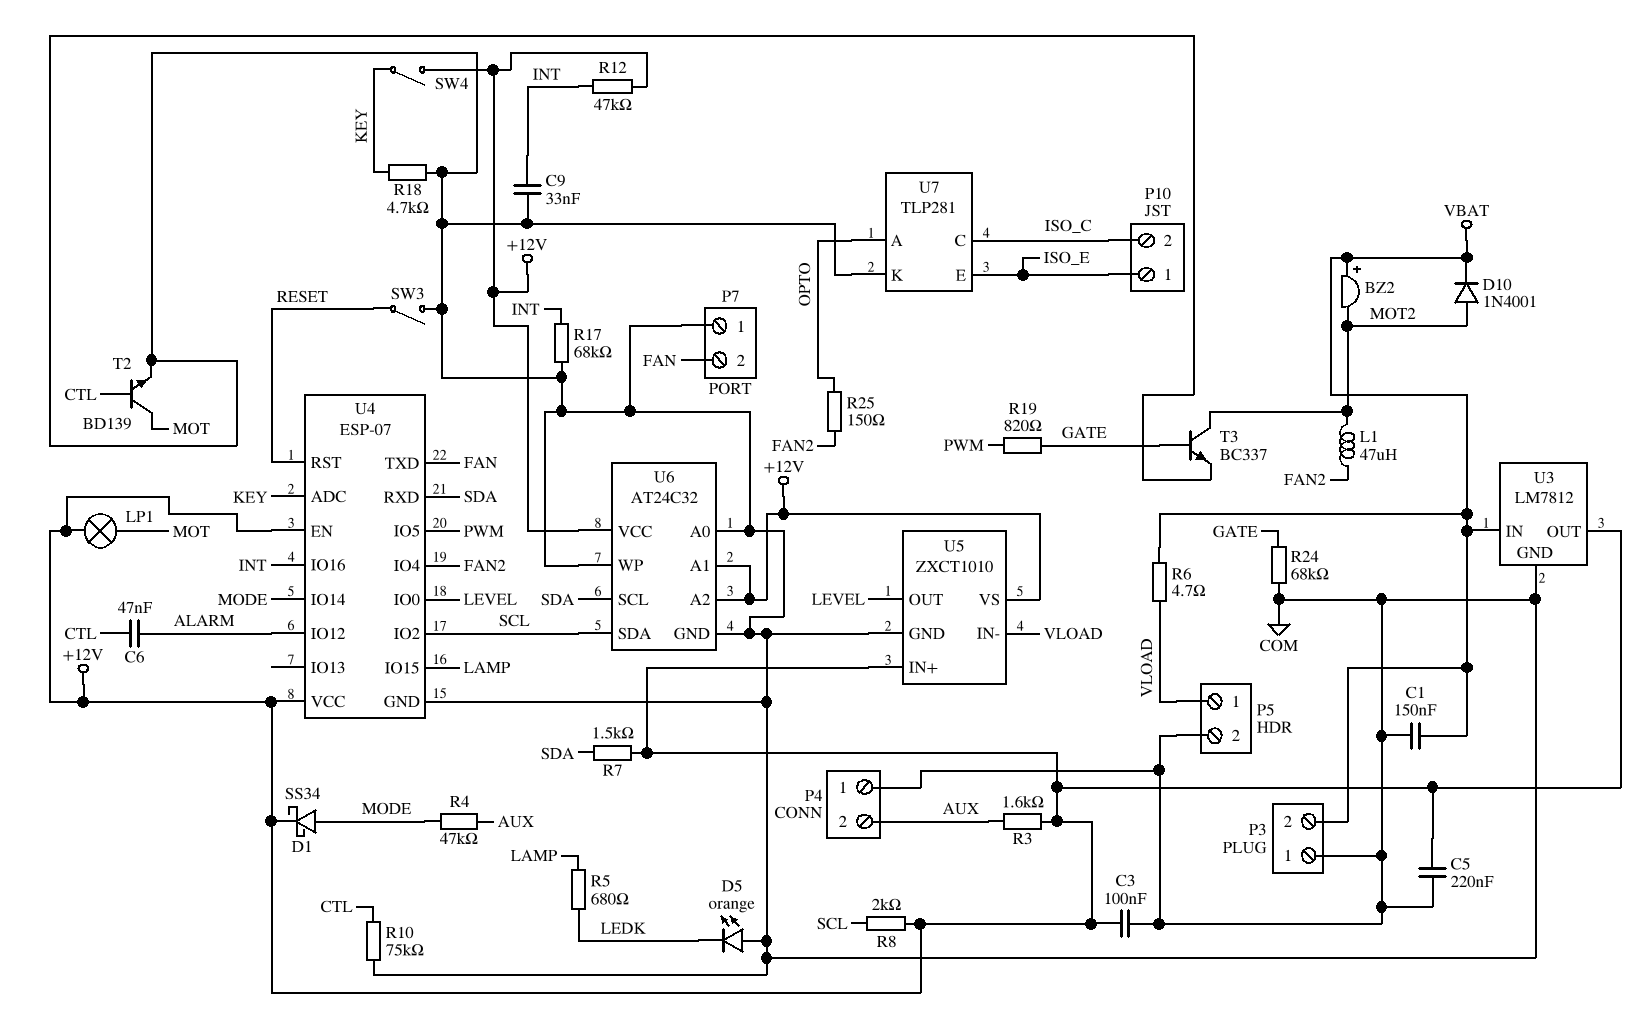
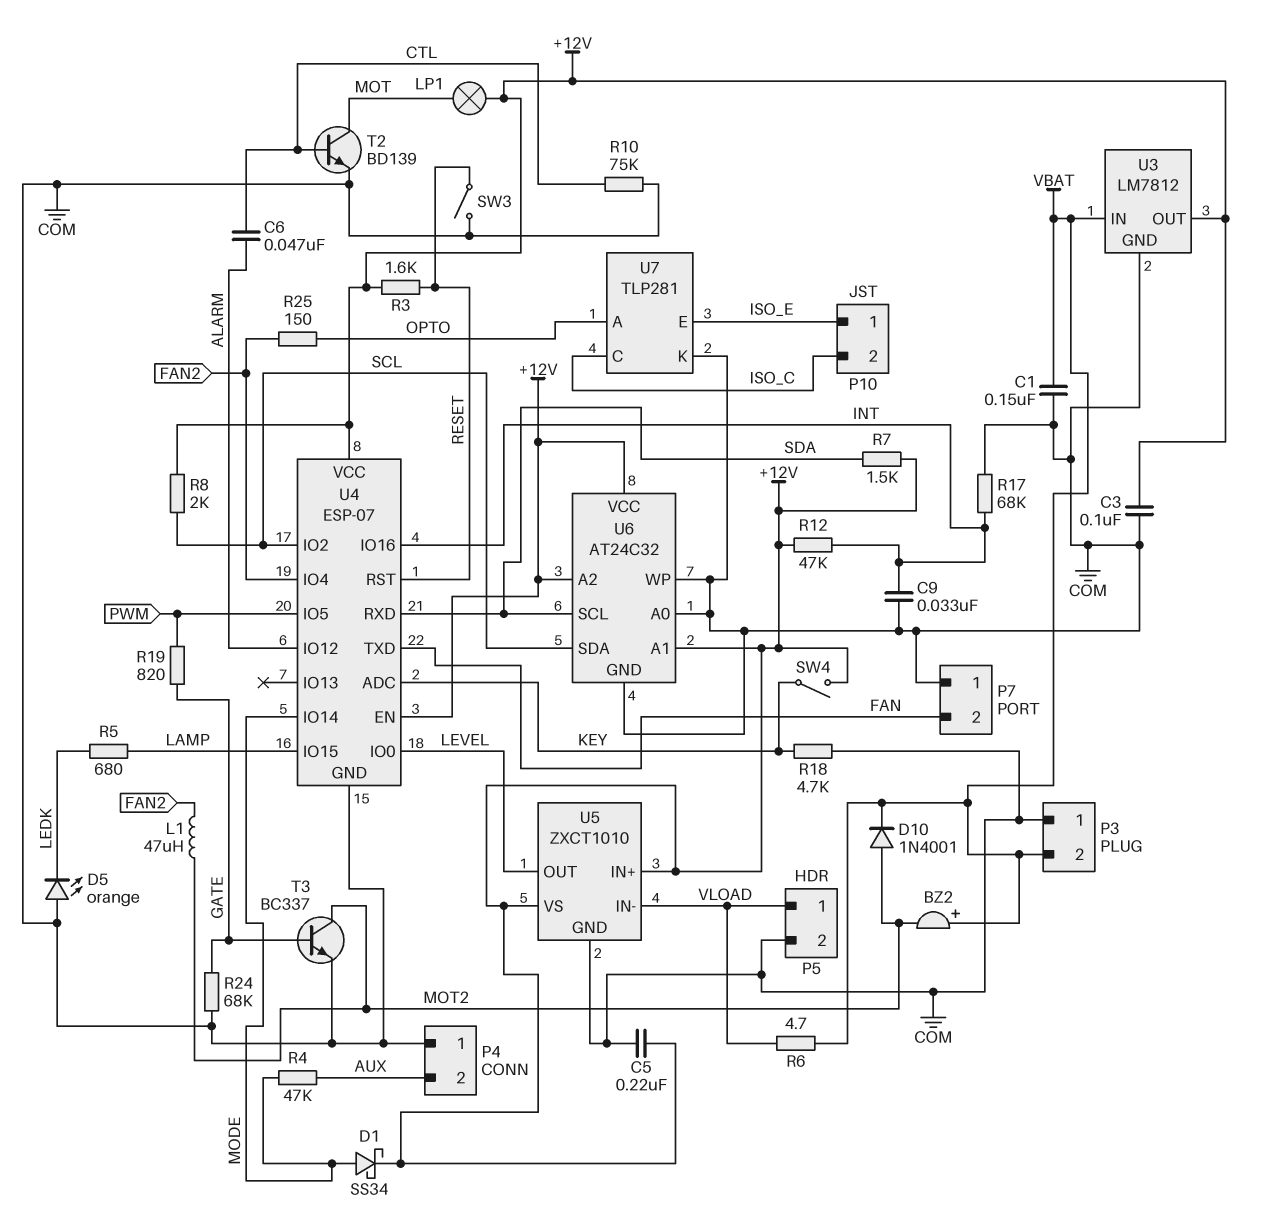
R3: 1.6k (+12V, AUX) -> 1.6k (+12V, RESET)

